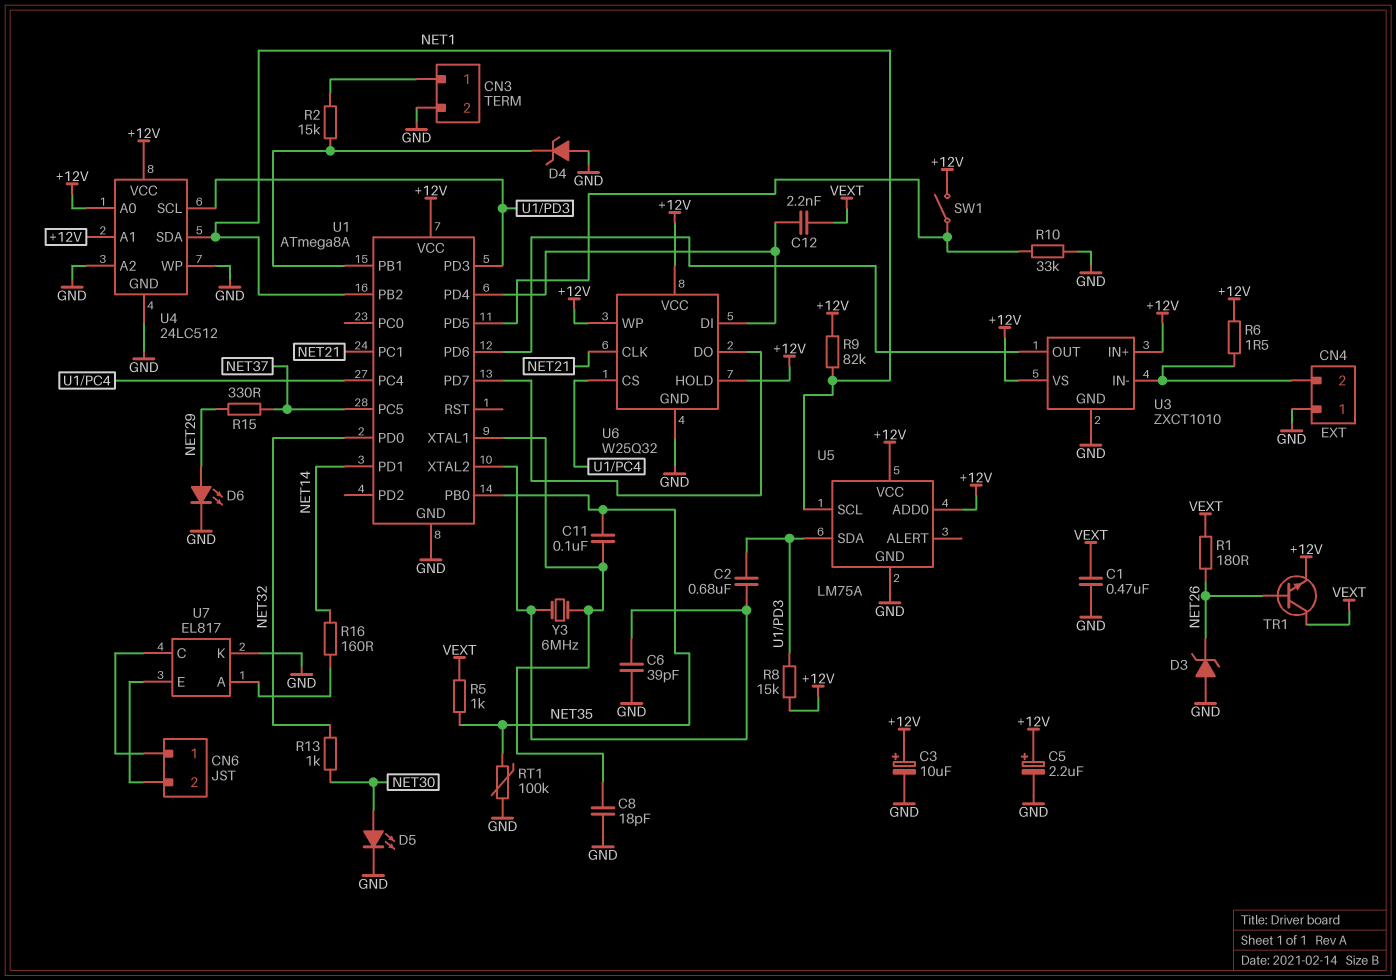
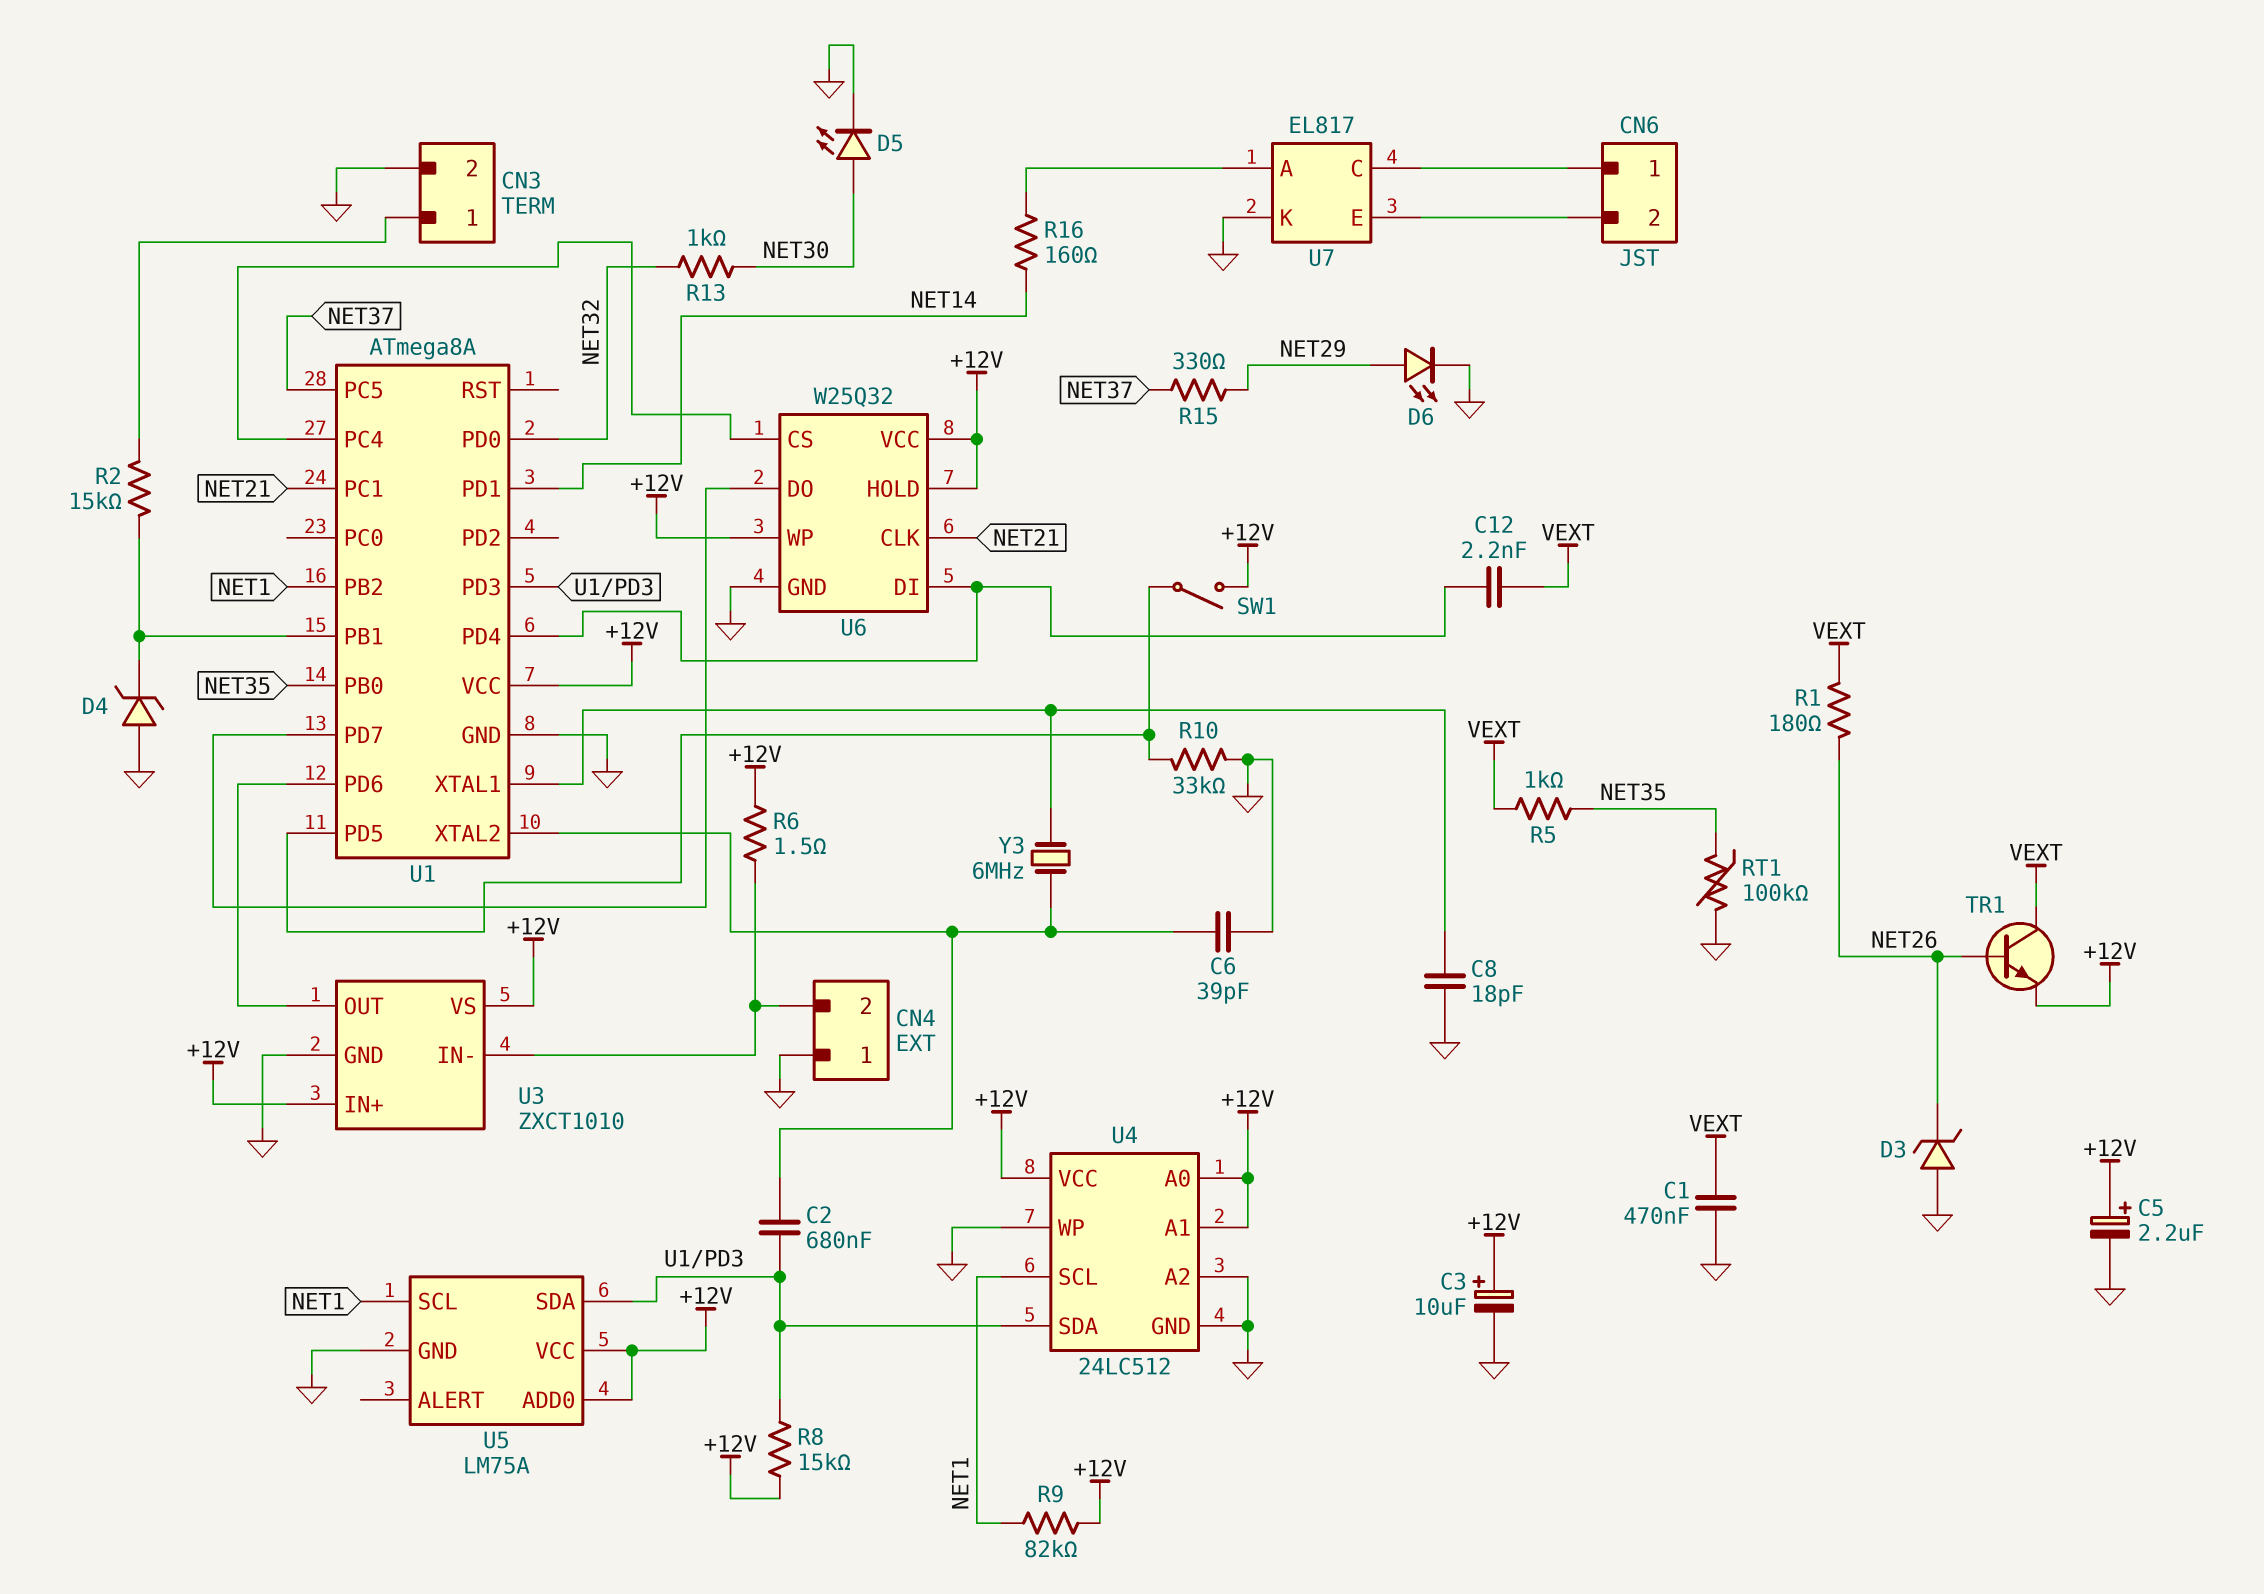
C11: 100nF (NET35, U1/XTAL1) -> none
U4 pin SCL: U1/PD3 -> NET1
U4 pin SDA: NET1 -> U1/PD3

